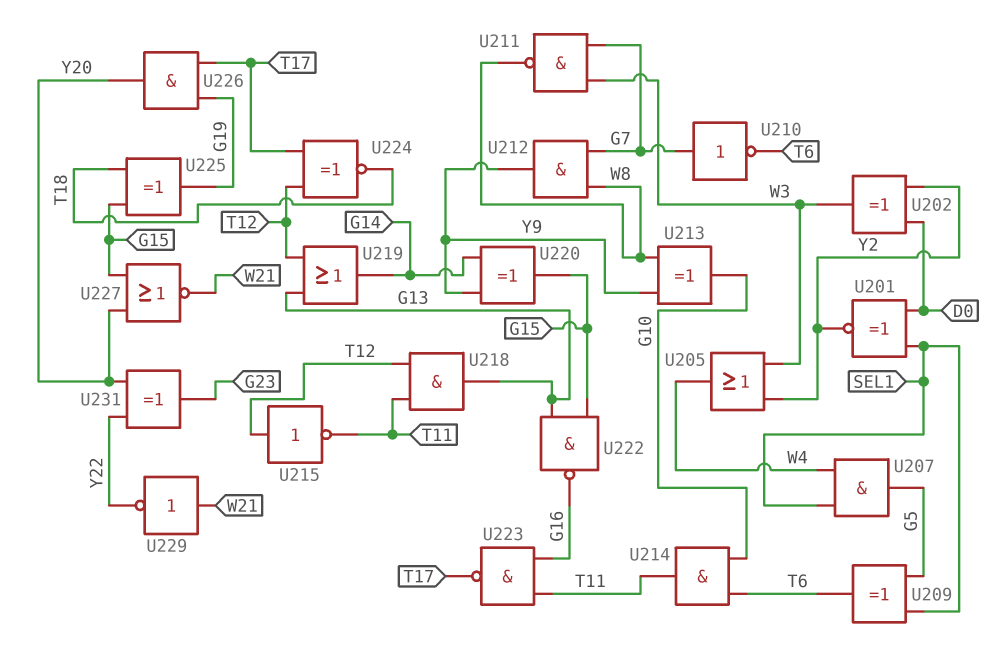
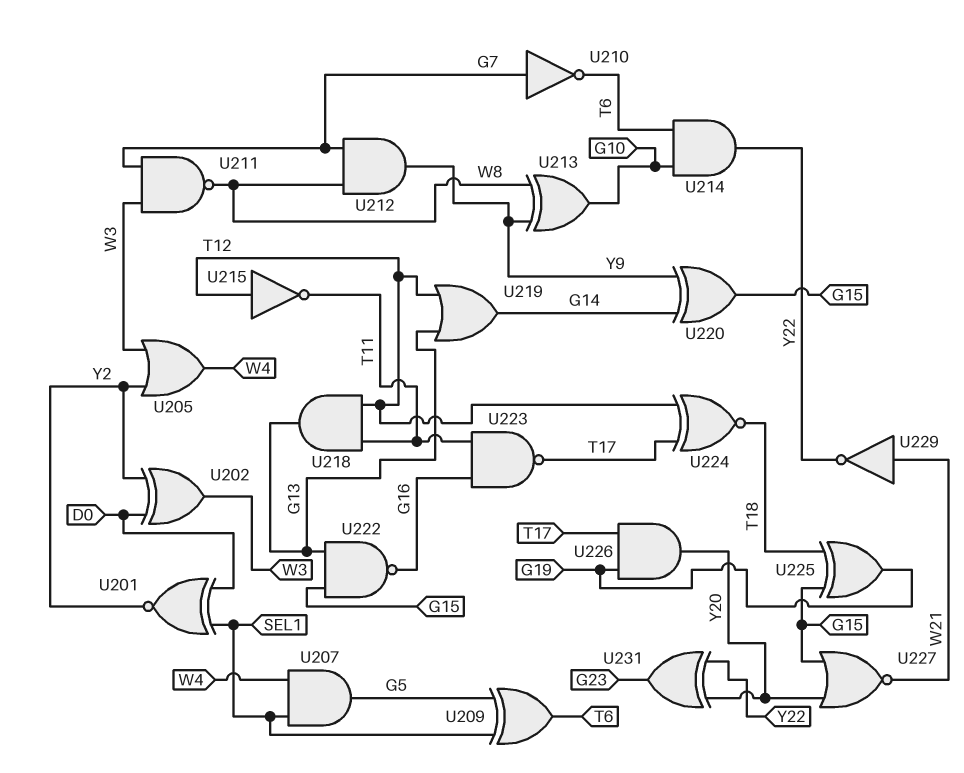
U214: AND (in G10, in T6, out T11) -> AND (in G10, in T6, out Y22)

